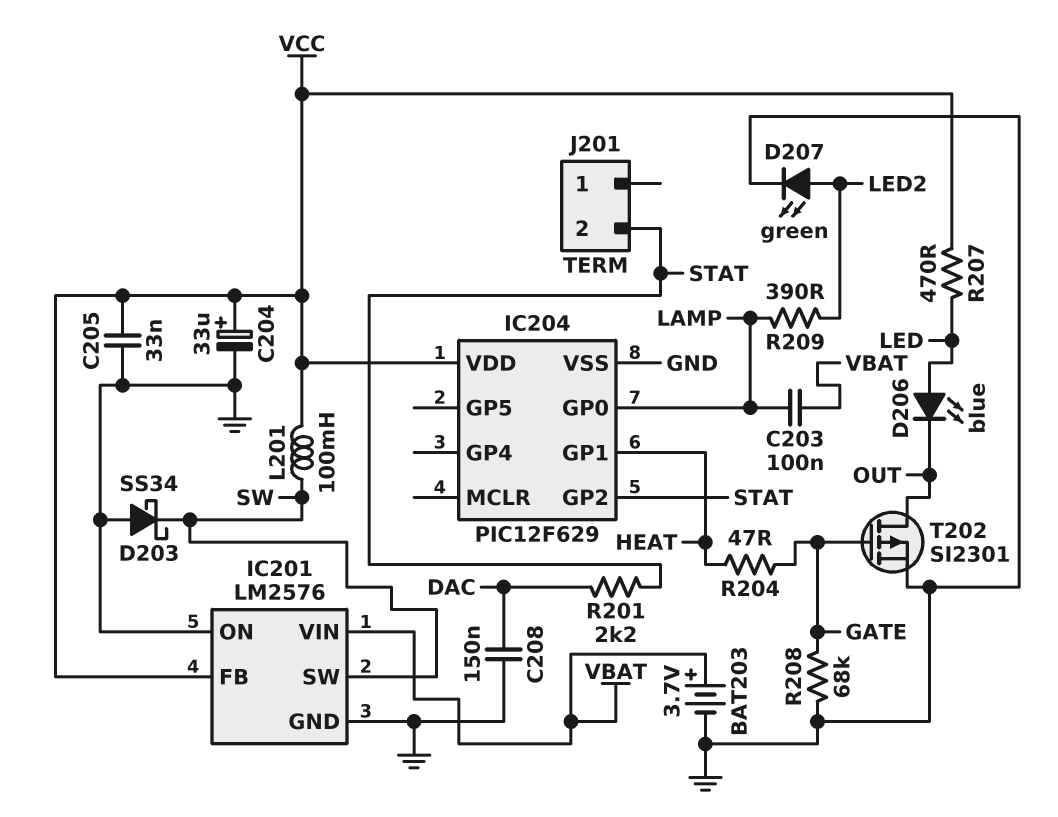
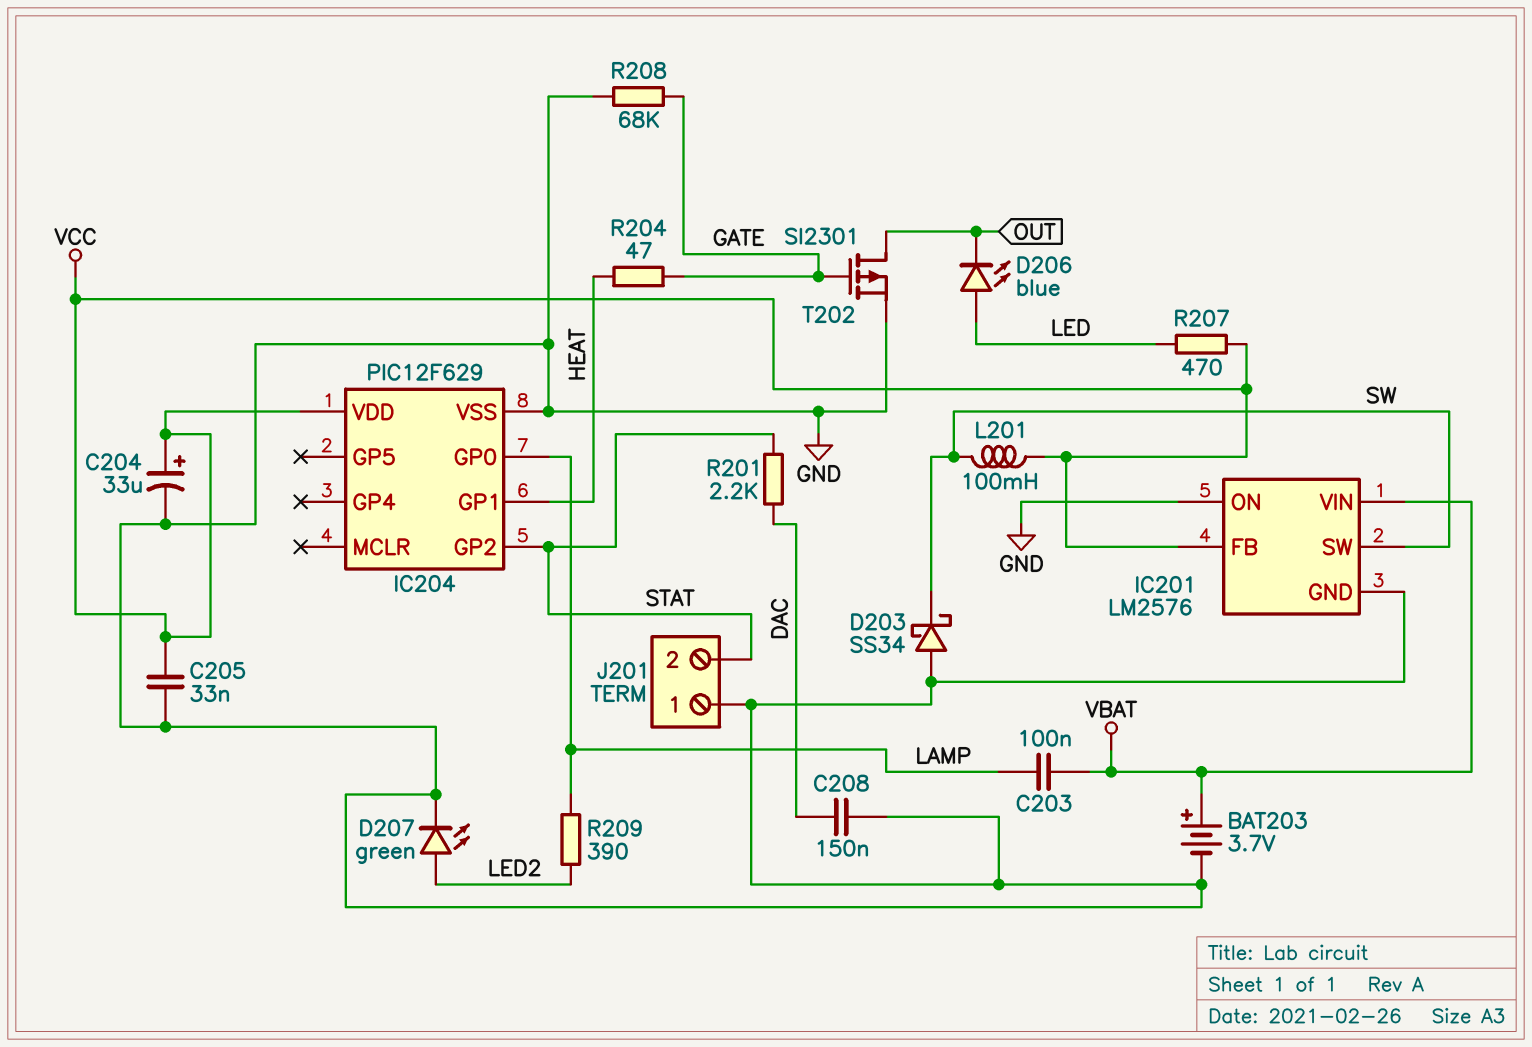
J201 pin 1: none -> GND

